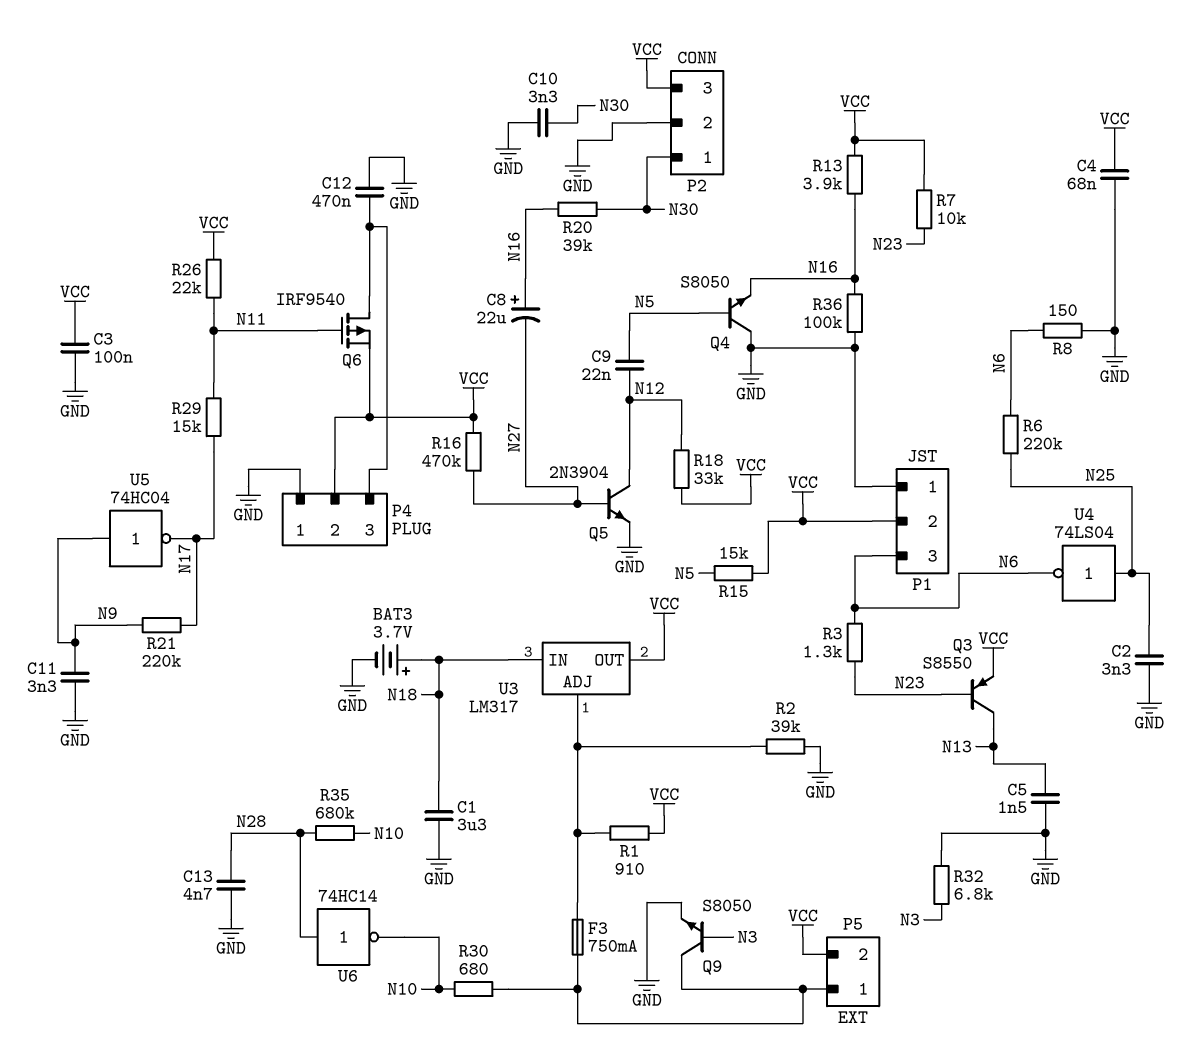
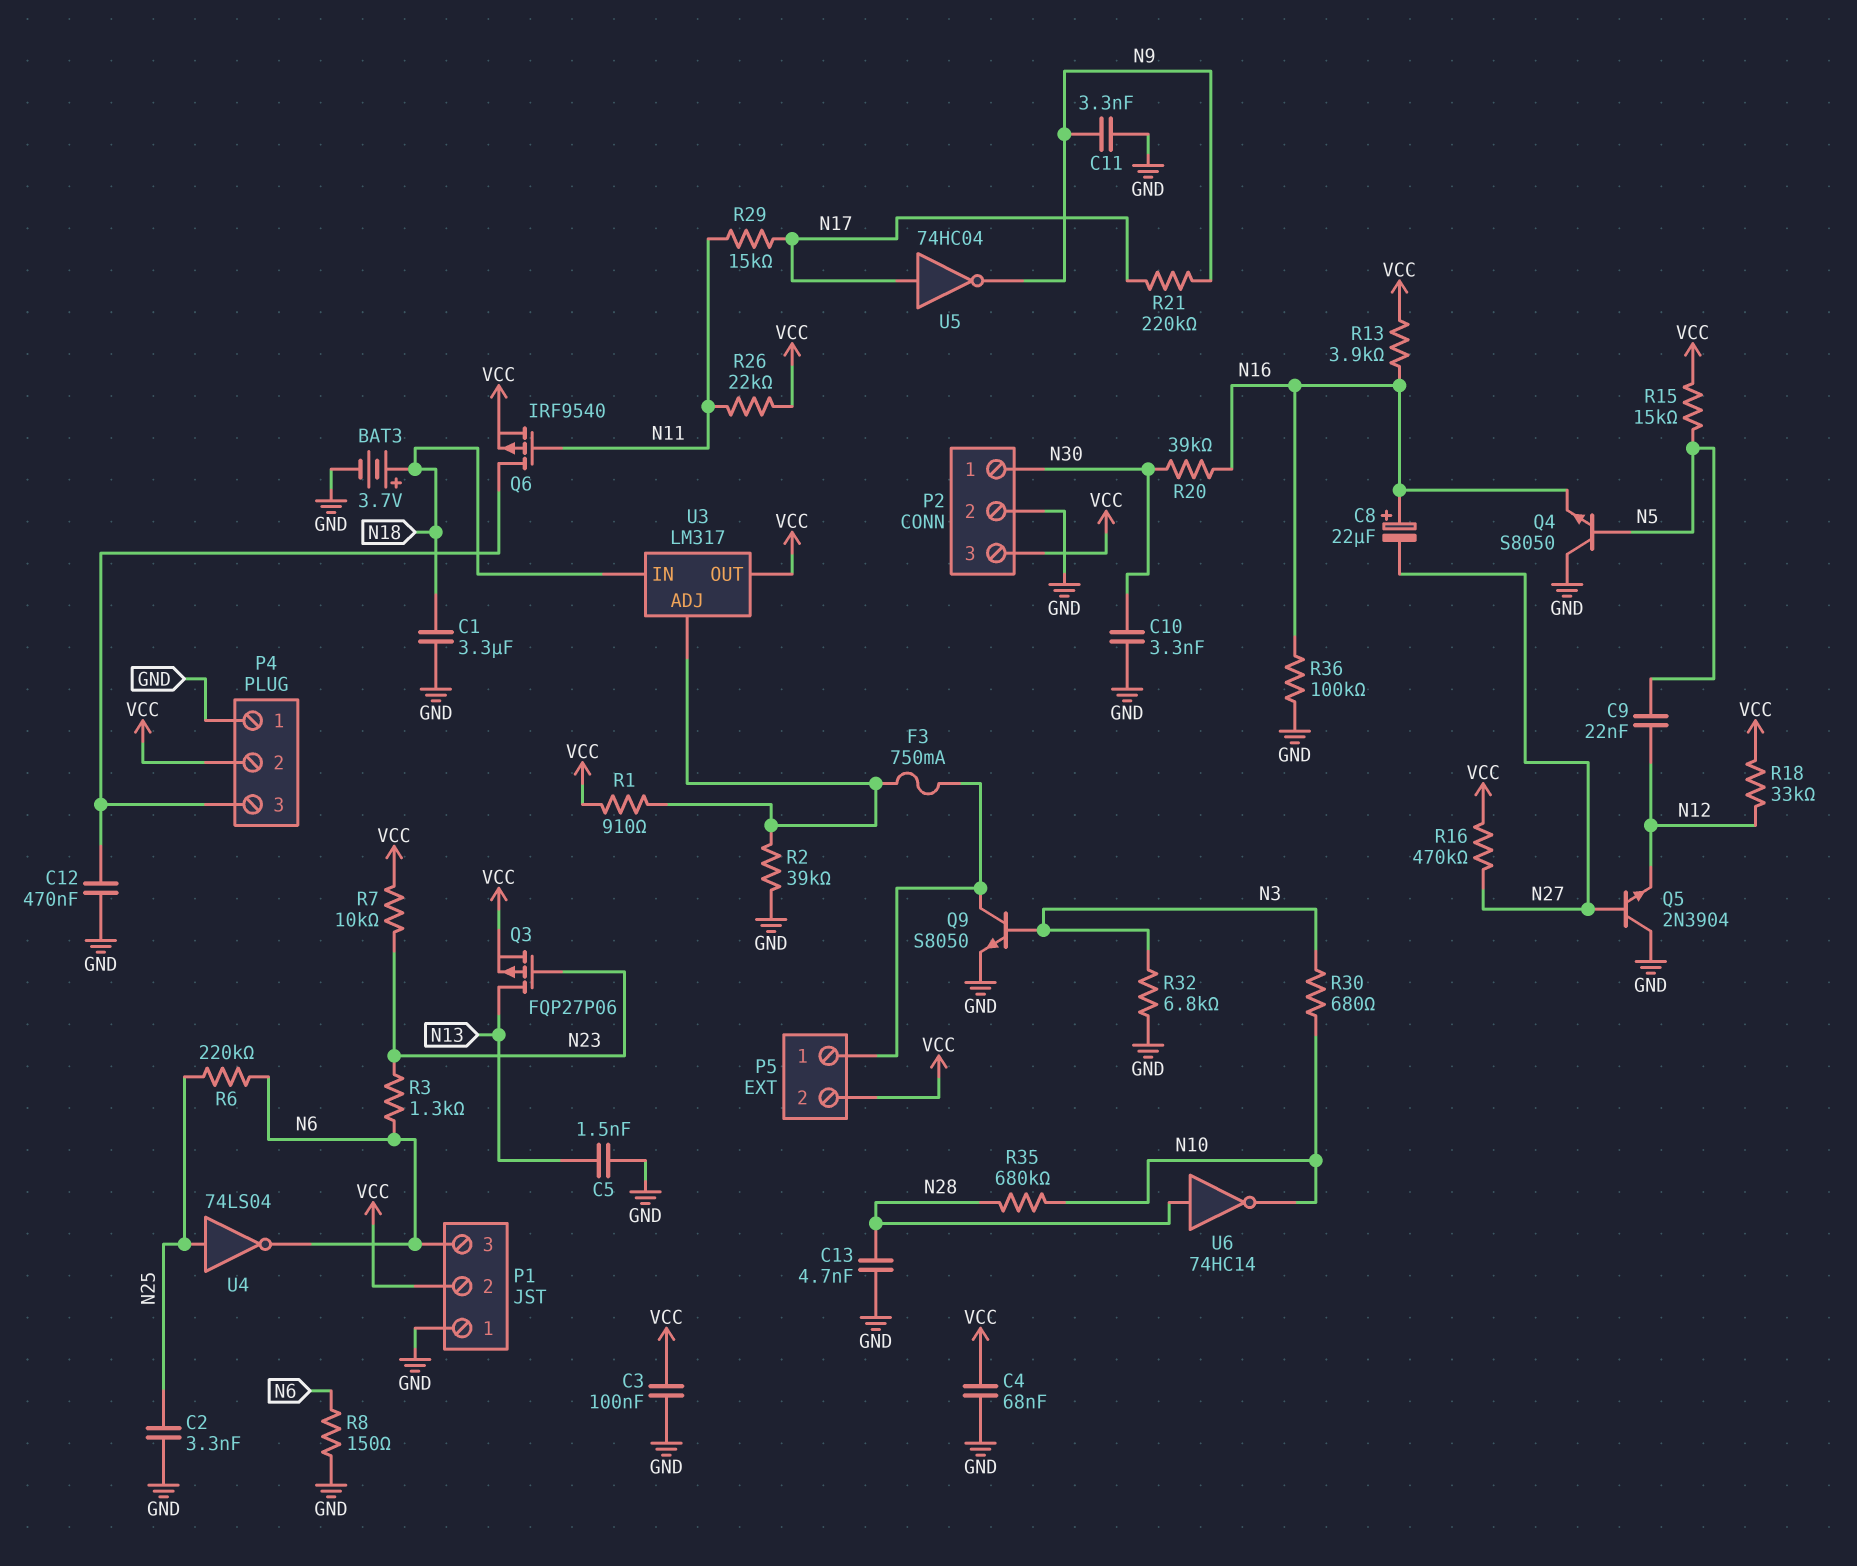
Q3: PNP S8550 (B N23, C N13, E VCC) -> PMOS FQP27P06 (G N23, D N13, S VCC)
Q5: NPN 2N3904 (B N27, C N12, E GND) -> NPN 2N3904 (B N27, C GND, E N12)
R30: 680 (N10, P5/1) -> 680 (N3, N10)
U5: NOT 74HC04 (in N9, out N17) -> NOT 74HC04 (in N17, out N9)

